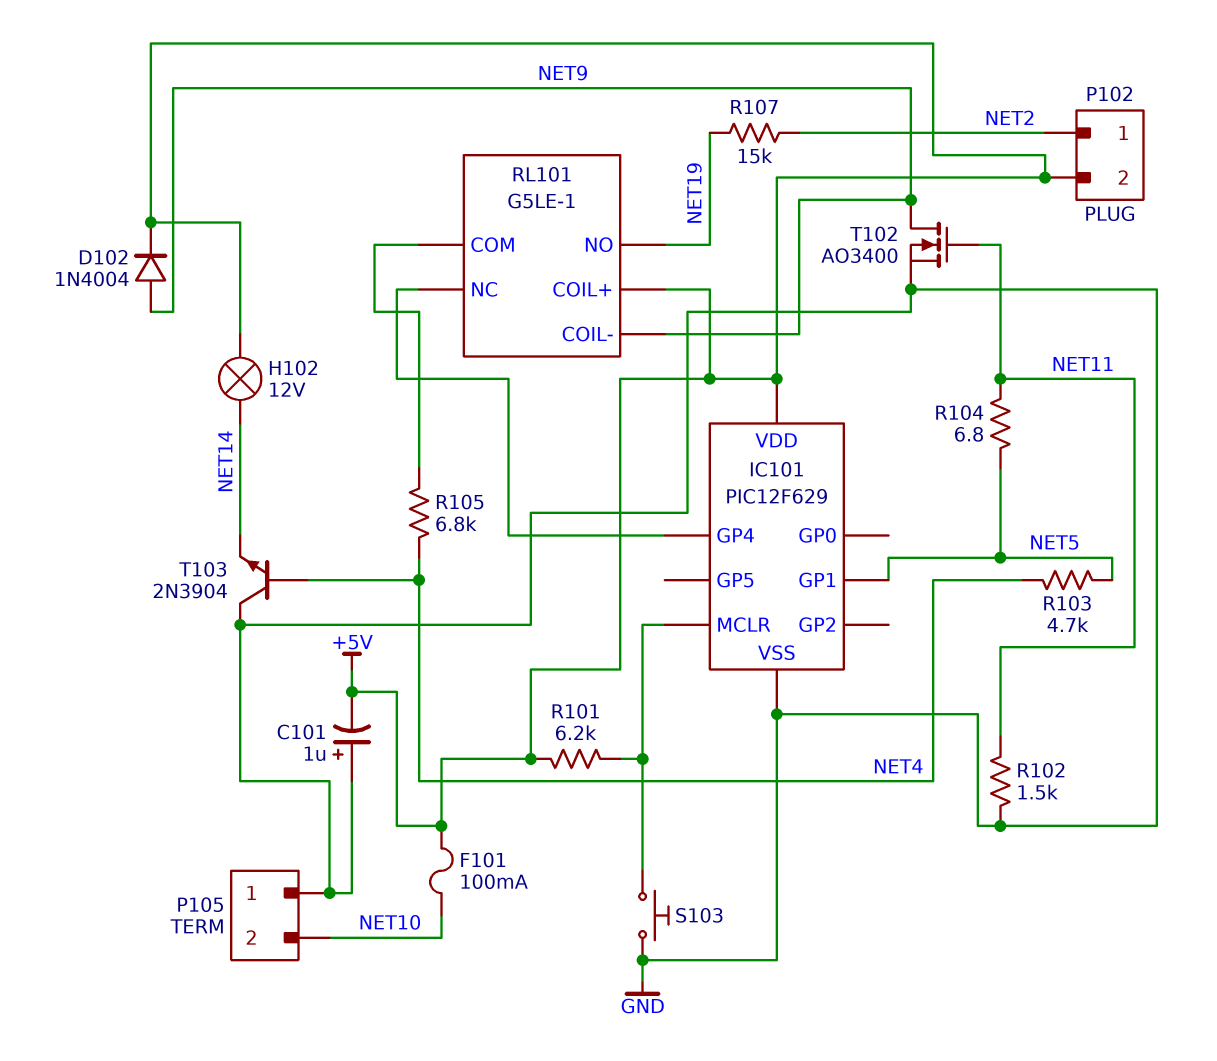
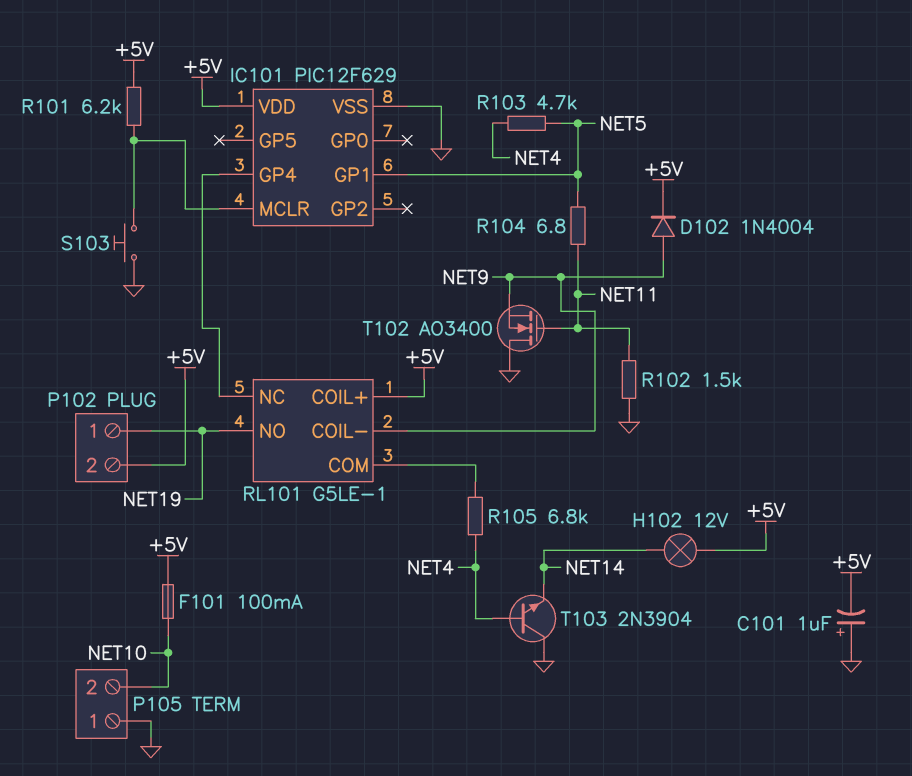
P102 pin 1: NET2 -> NET19
R107: 15k (NET2, NET19) -> none
T102: NMOS AO3400 (G NET11, D NET9, S GND) -> NMOS AO3400 (G NET11, D GND, S NET9)

